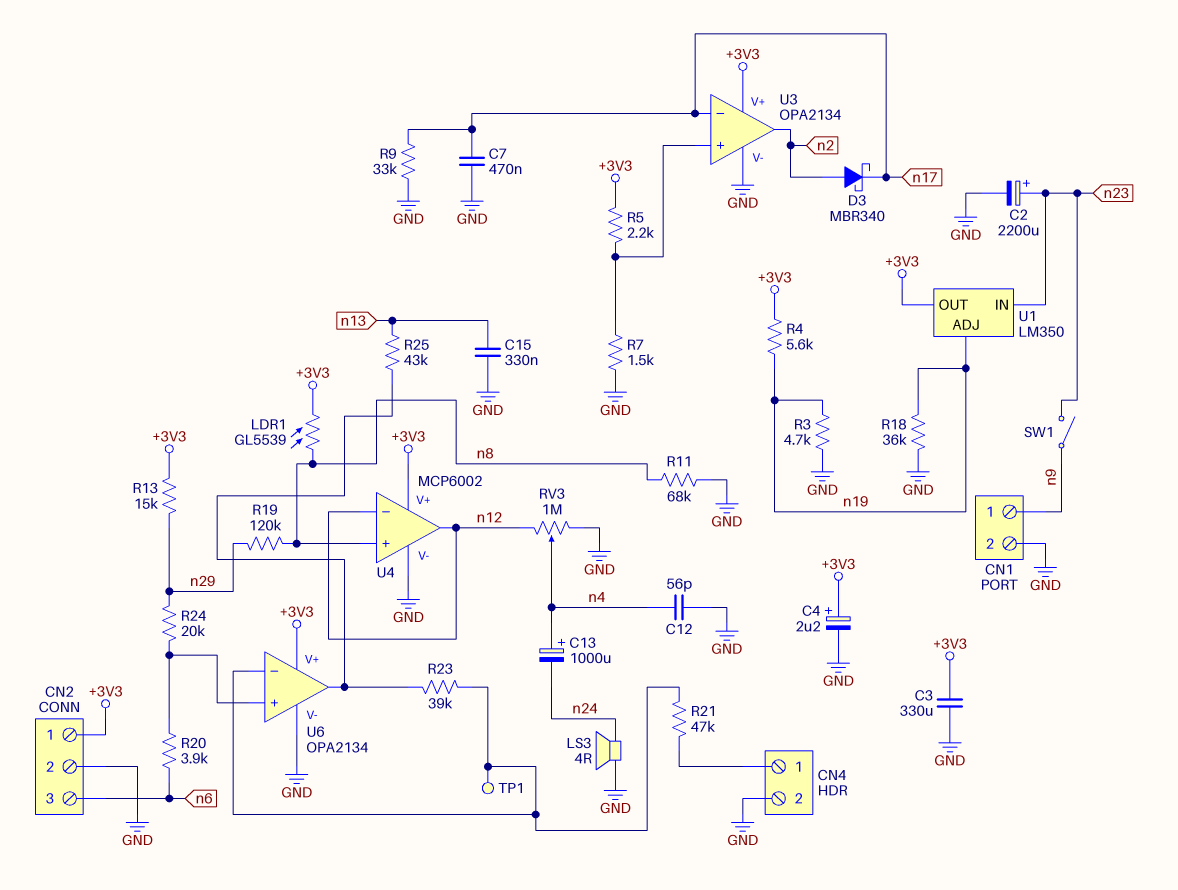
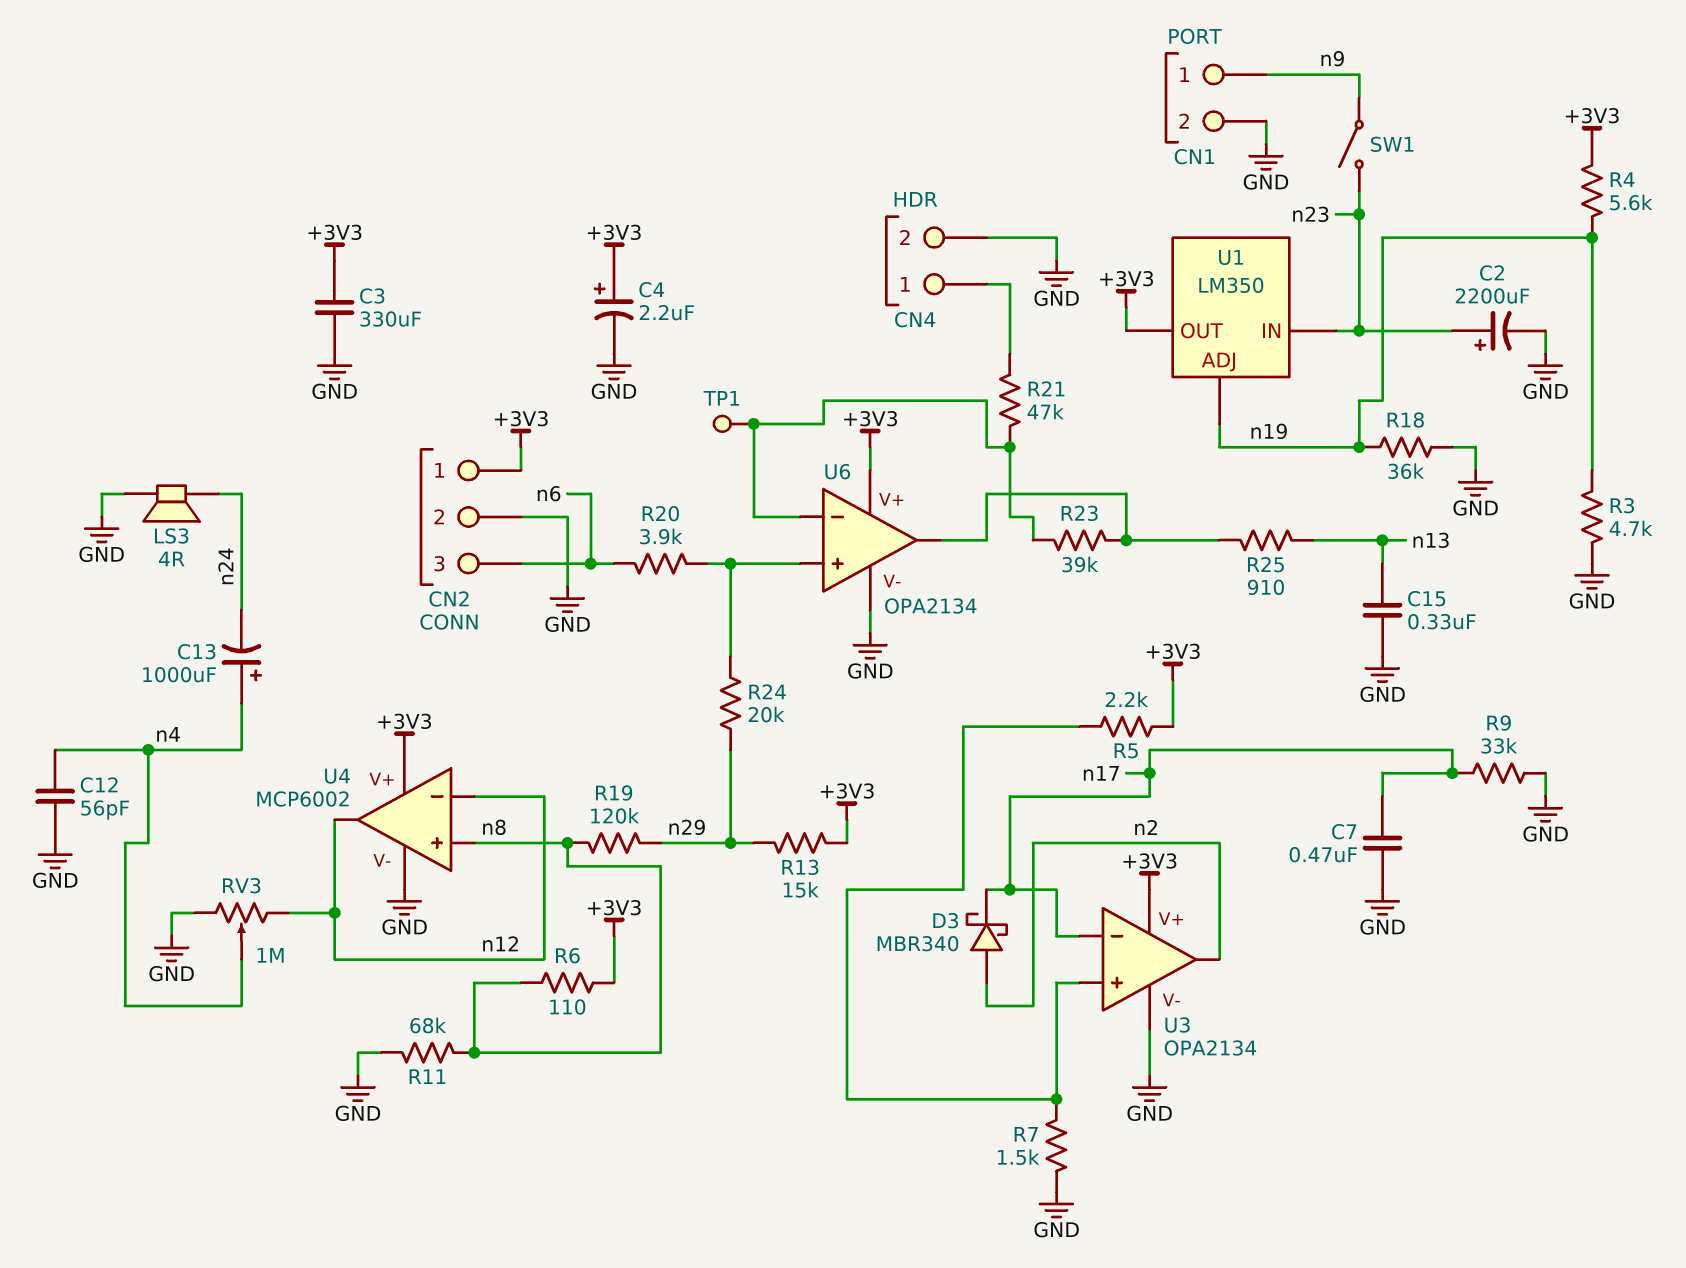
LDR1: GL5539 (+3V3, n8) -> none
R6: none -> 110 (+3V3, n8)
R25: 43k (U6/out, n13) -> 910 (U6/out, n13)

